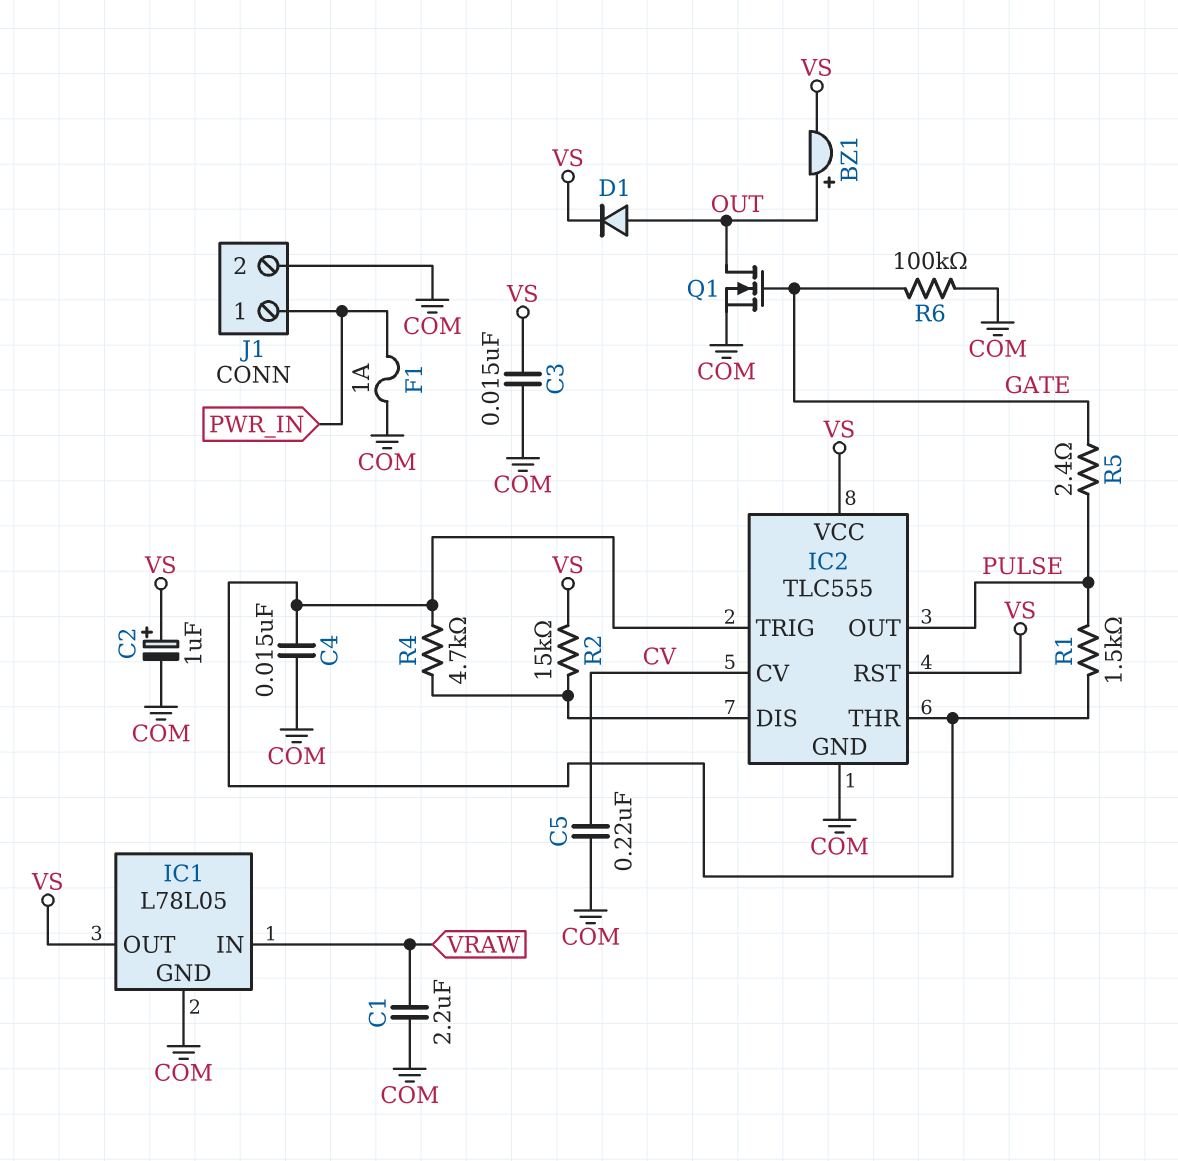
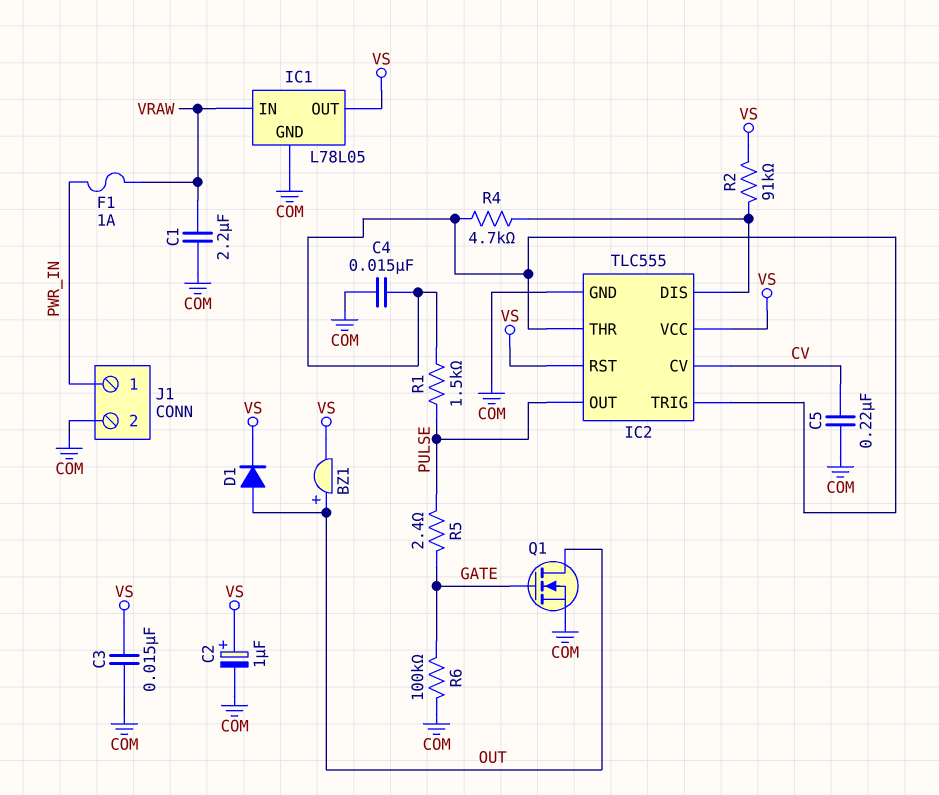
F1: 1A (COM, PWR_IN) -> 1A (PWR_IN, VRAW)
R2: 15k (IC2/DIS, VS) -> 91k (IC2/DIS, VS)

